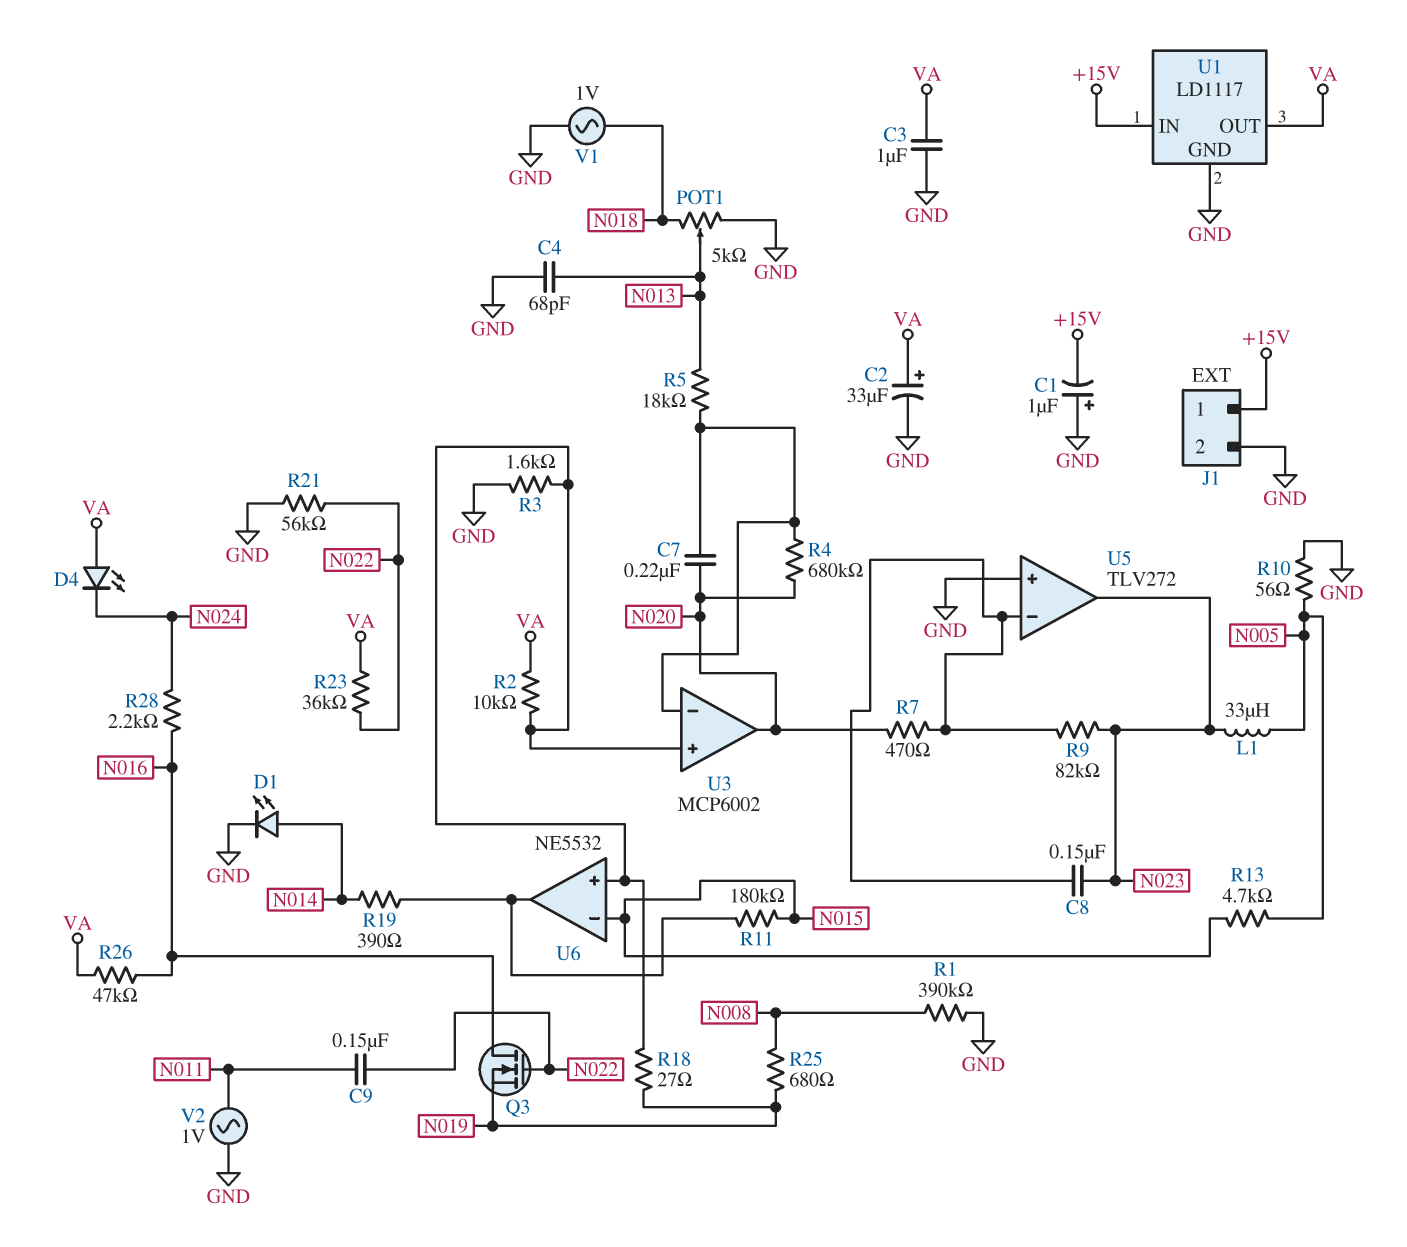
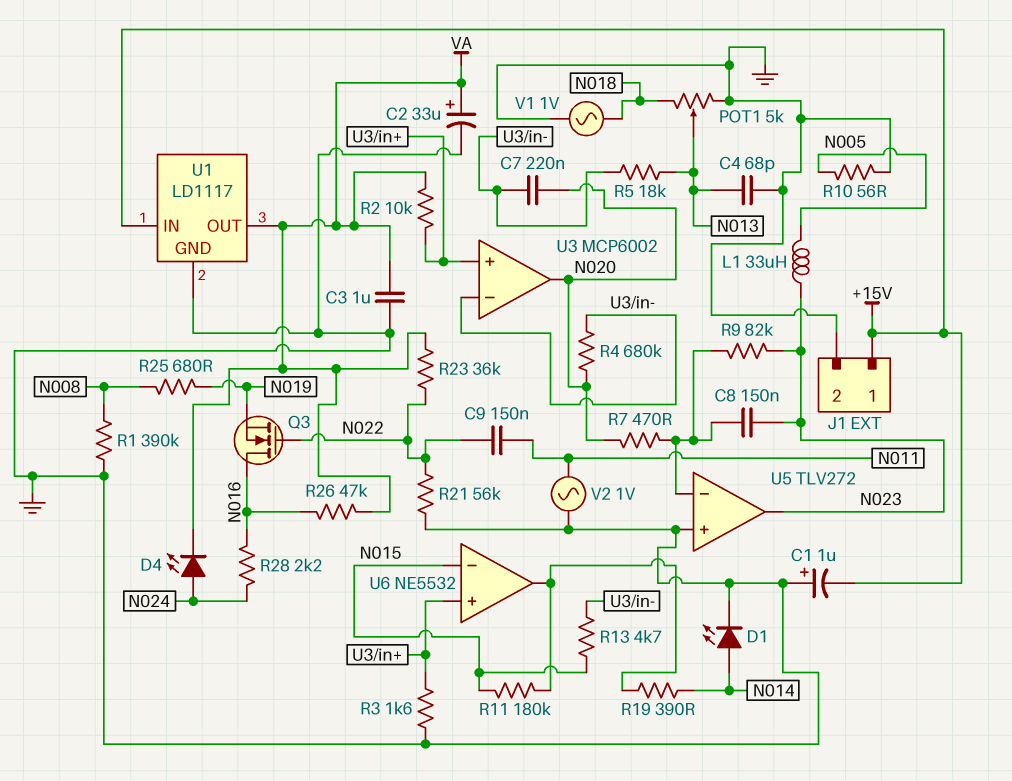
D4: LED (A VA, K N024) -> LED (A N024, K VA)
R13: 4.7k (N005, N015) -> 4.7k (N015, U3/in-)
R18: 27 (N019, U3/in+) -> none

